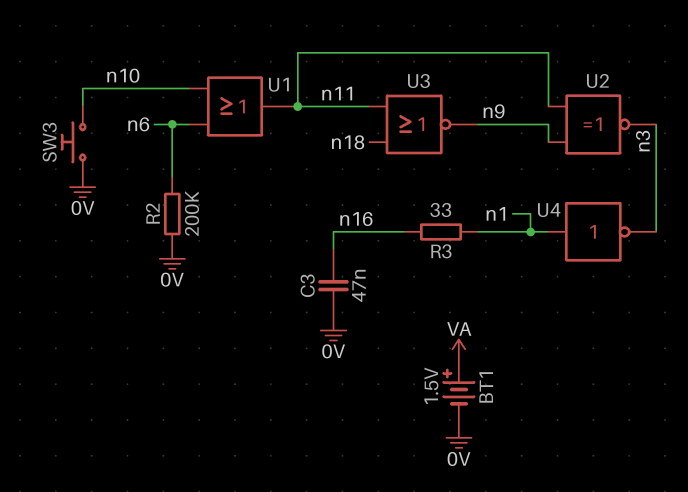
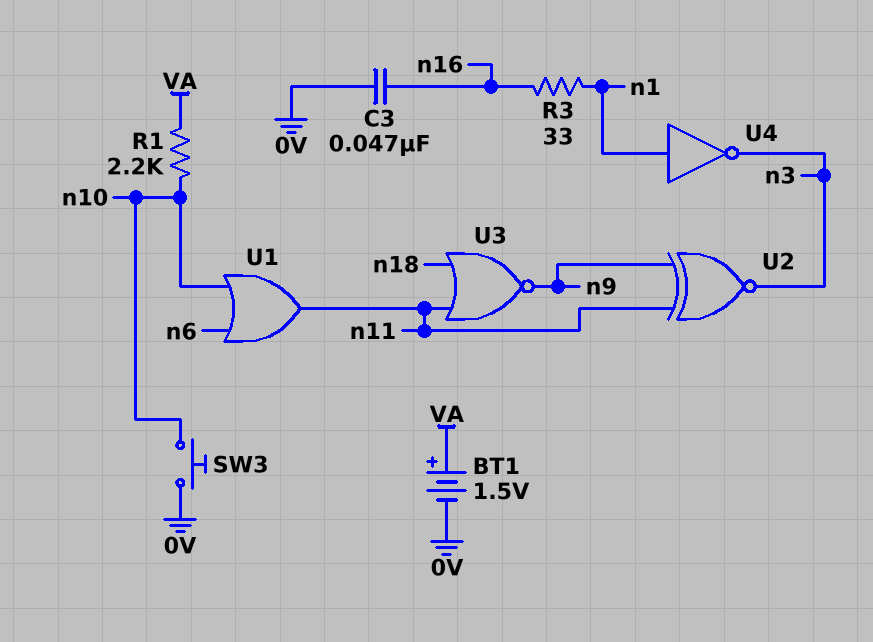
R1: none -> 2.2k (VA, n10)
R2: 200k (0V, n6) -> none

